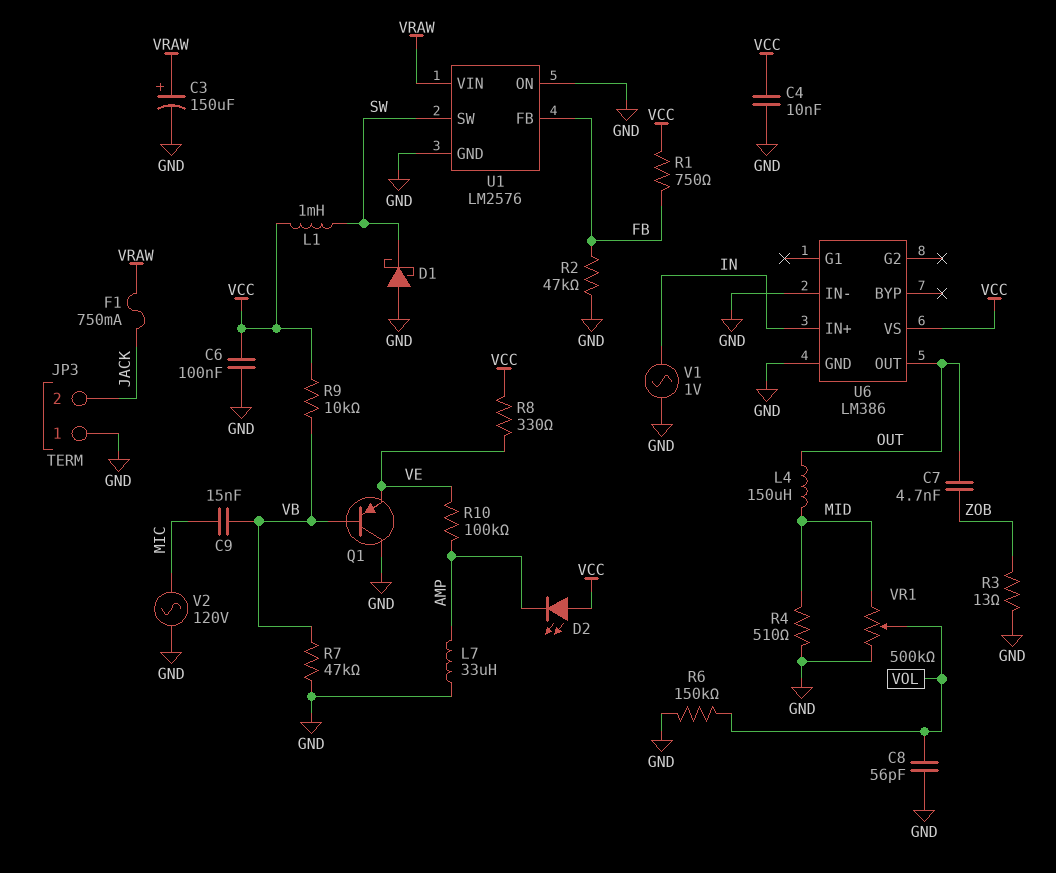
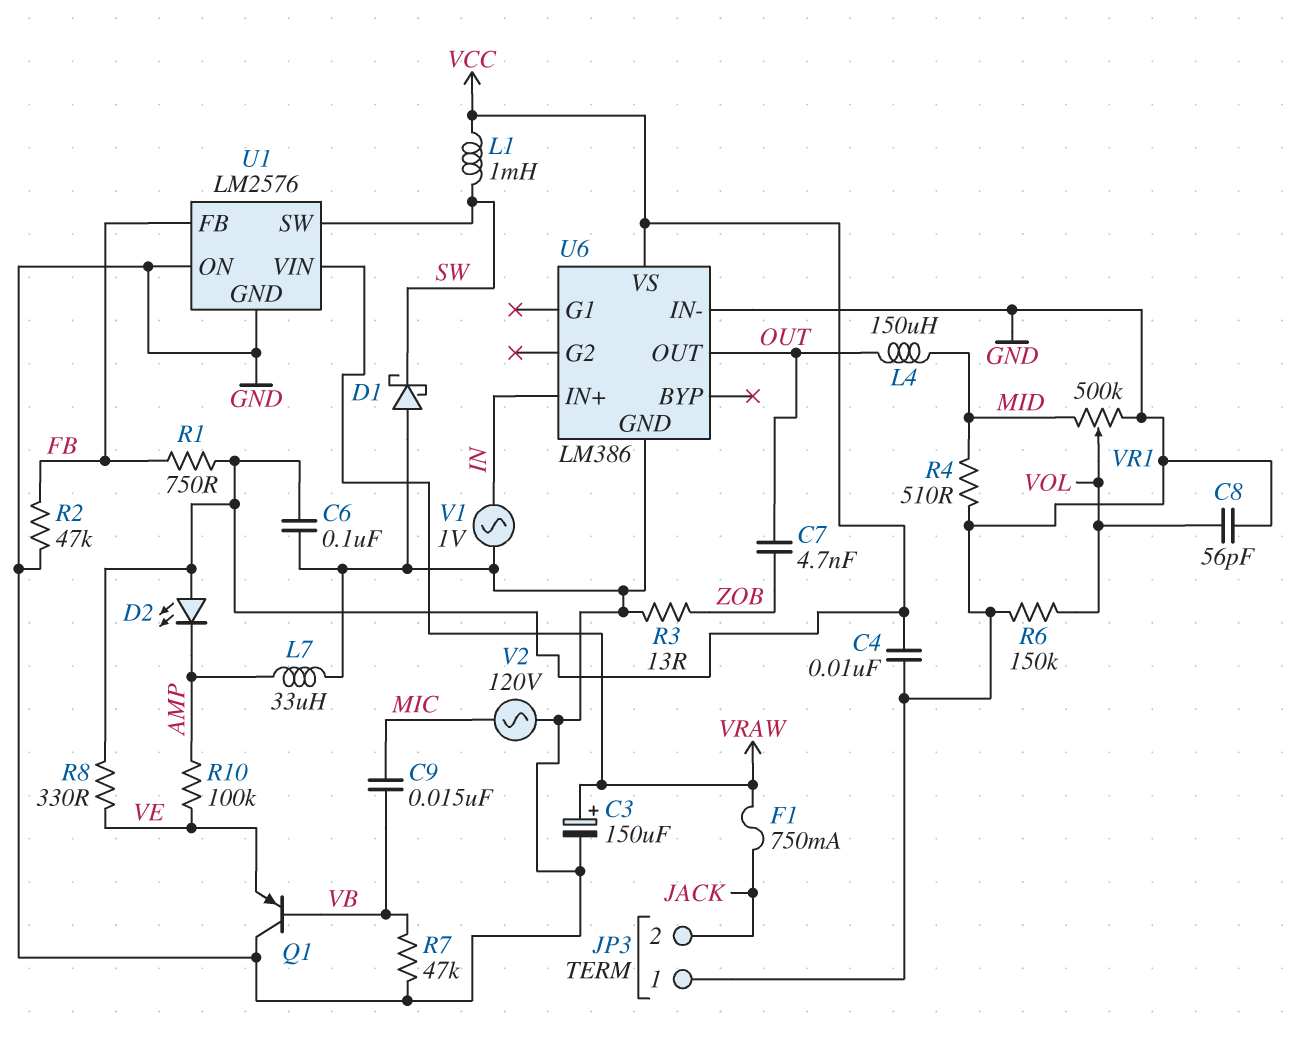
R9: 10k (VB, VCC) -> none

